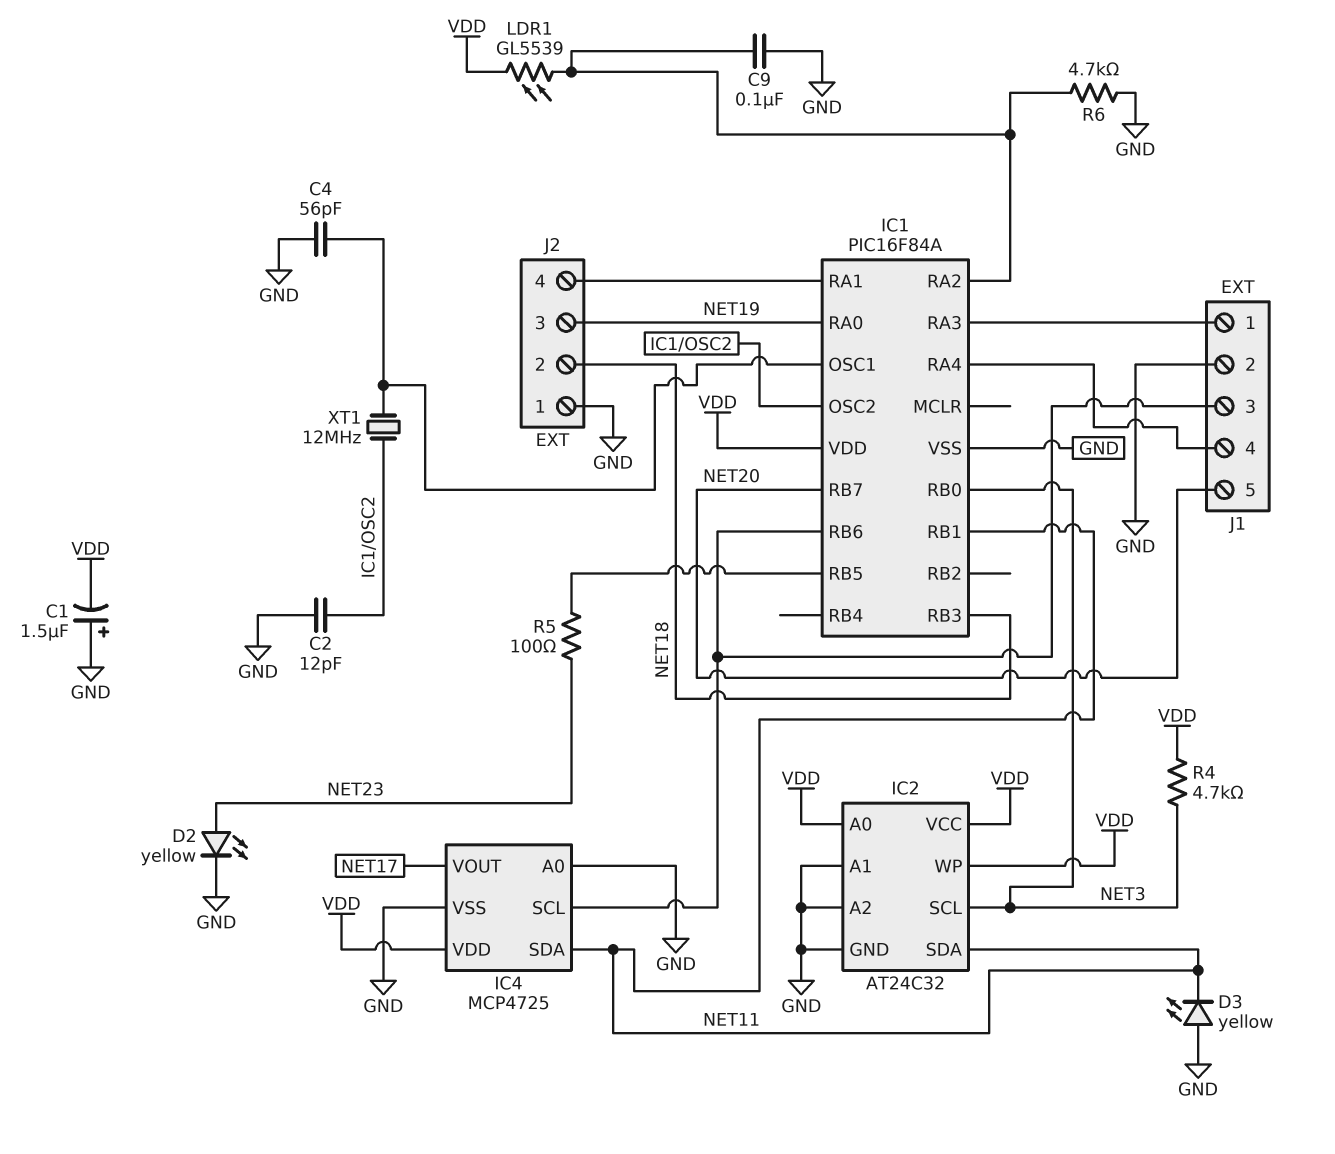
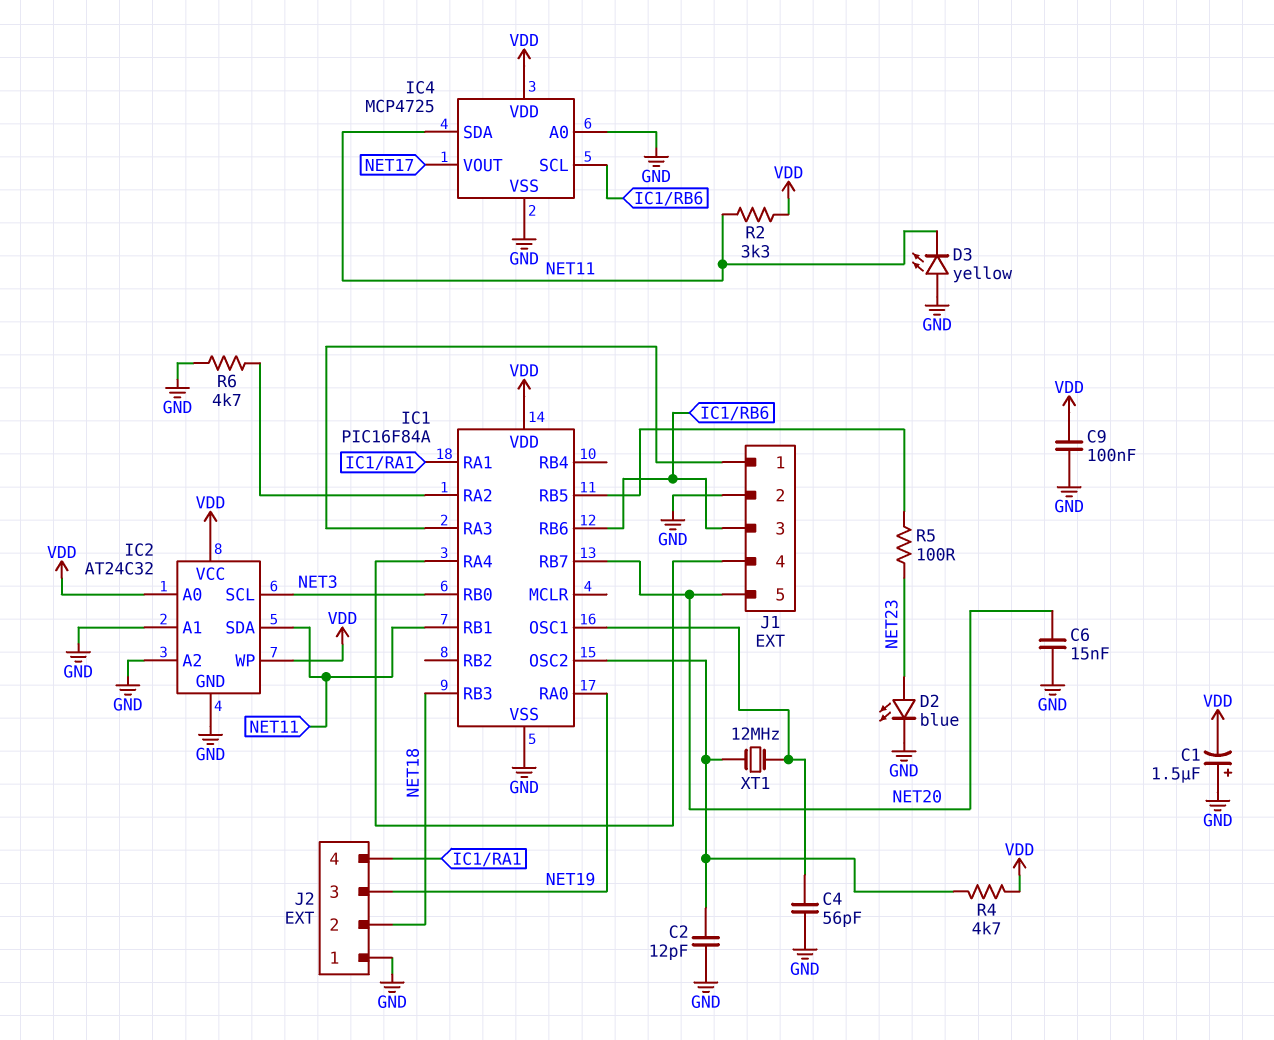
C6: none -> 15nF (GND, NET20)
C9: 100nF (GND, IC1/RA2) -> 100nF (GND, VDD)
D2: LED yellow (A NET23, K GND) -> LED blue (A NET23, K GND)
LDR1: GL5539 (IC1/RA2, VDD) -> none
R2: none -> 3.3k (NET11, VDD)
R4: 4.7k (NET3, VDD) -> 4.7k (IC1/OSC2, VDD)

